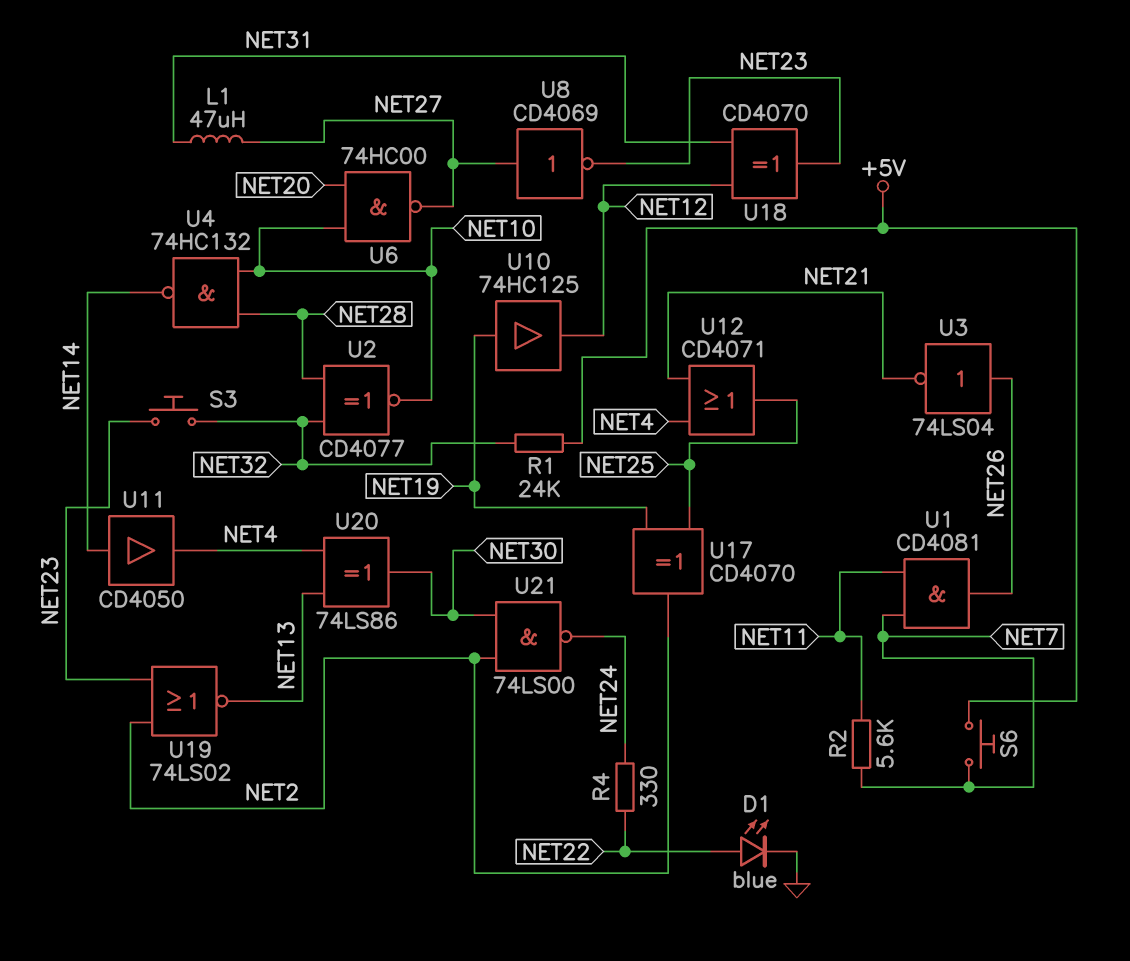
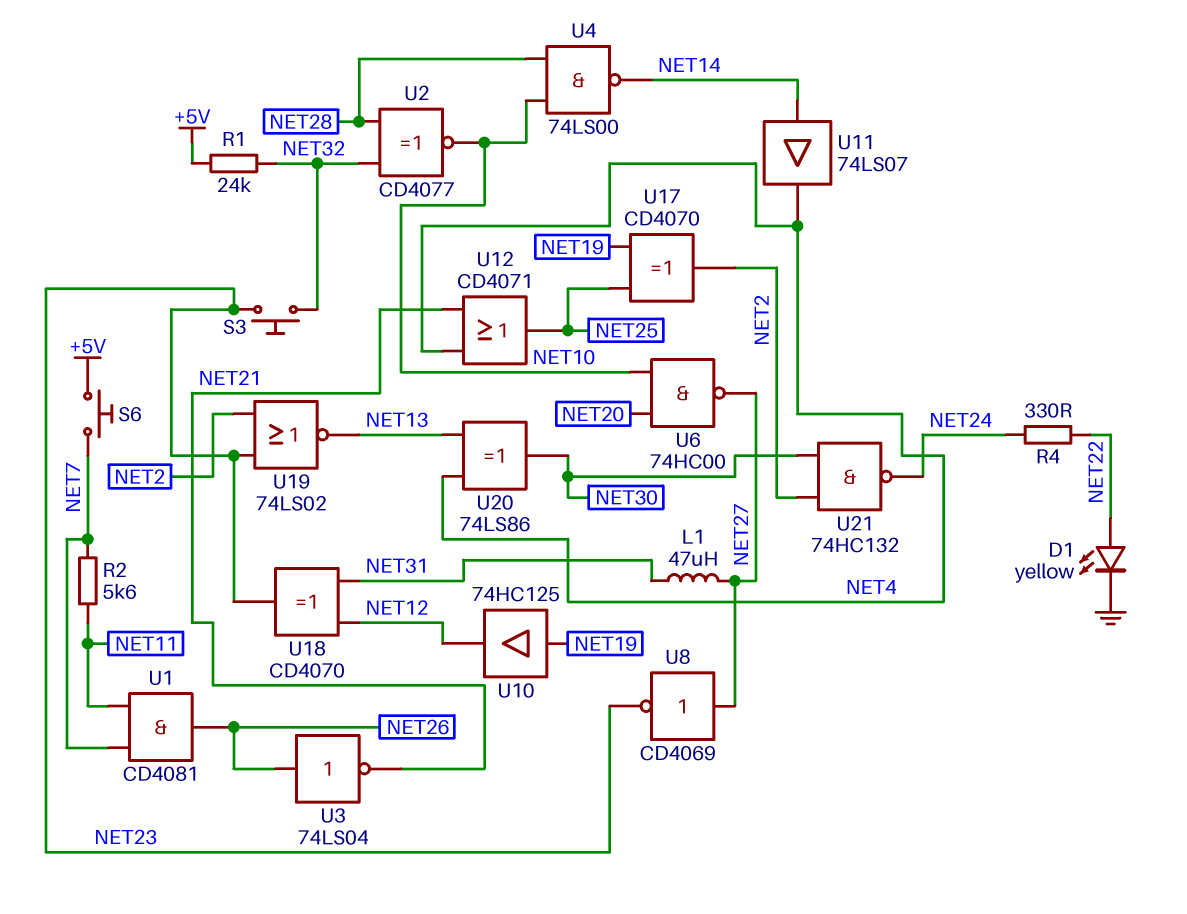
D1: LED blue (A NET22, K GND) -> LED yellow (A NET22, K GND)
U4: NAND 74HC132 (in NET10, in NET28, out NET14) -> NAND 74LS00 (in NET10, in NET28, out NET14)
U11: buffer CD4050 (in NET14, out NET4) -> buffer 74LS07 (in NET14, out NET4)
U21: NAND 74LS00 (in NET2, in NET30, out NET24) -> NAND 74HC132 (in NET2, in NET30, out NET24)

